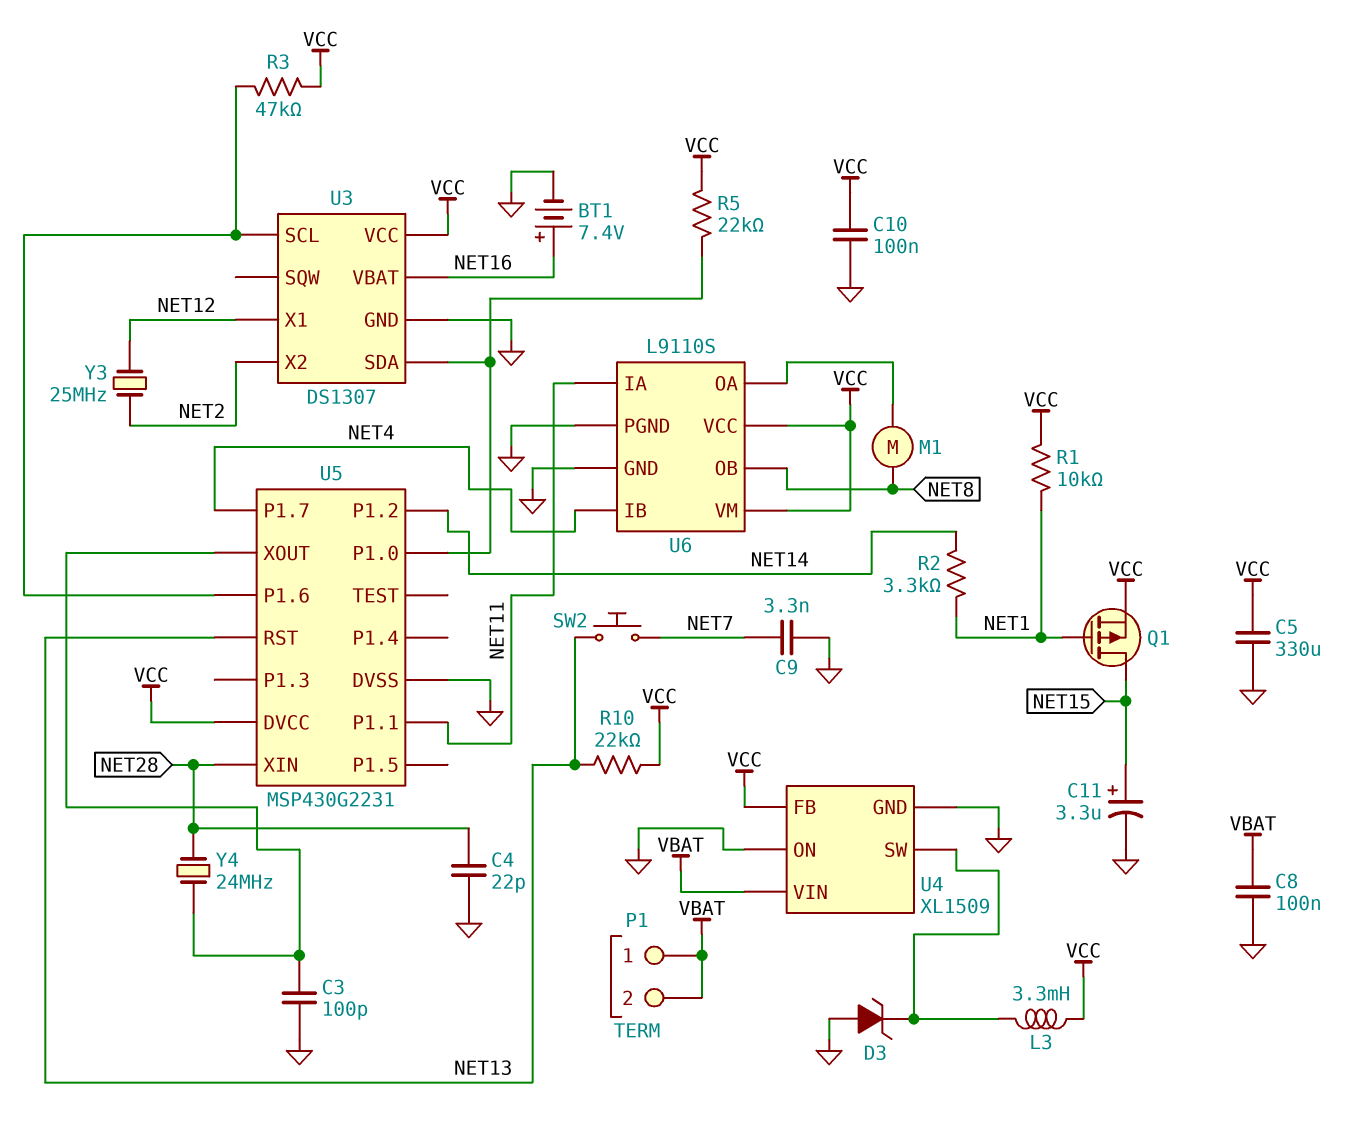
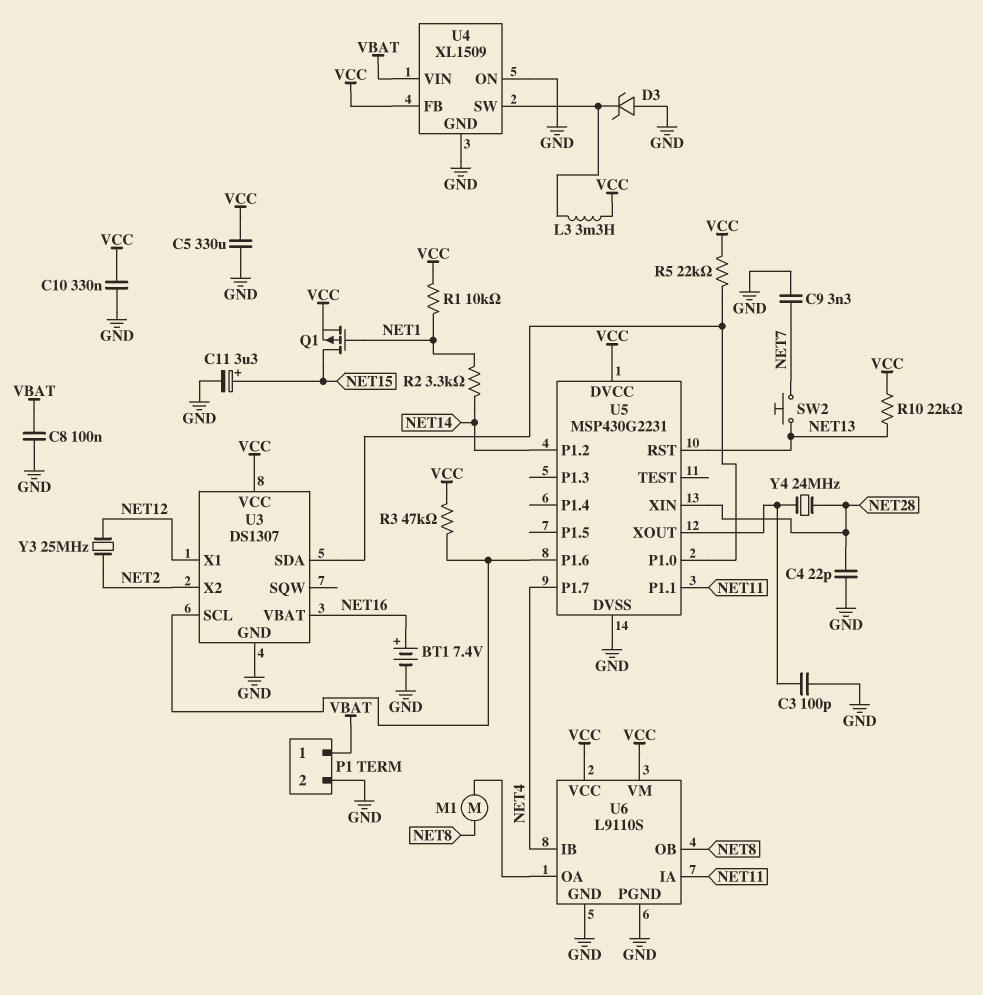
C10: 100nF (GND, VCC) -> 330nF (GND, VCC)
P1 pin 2: VBAT -> GND

